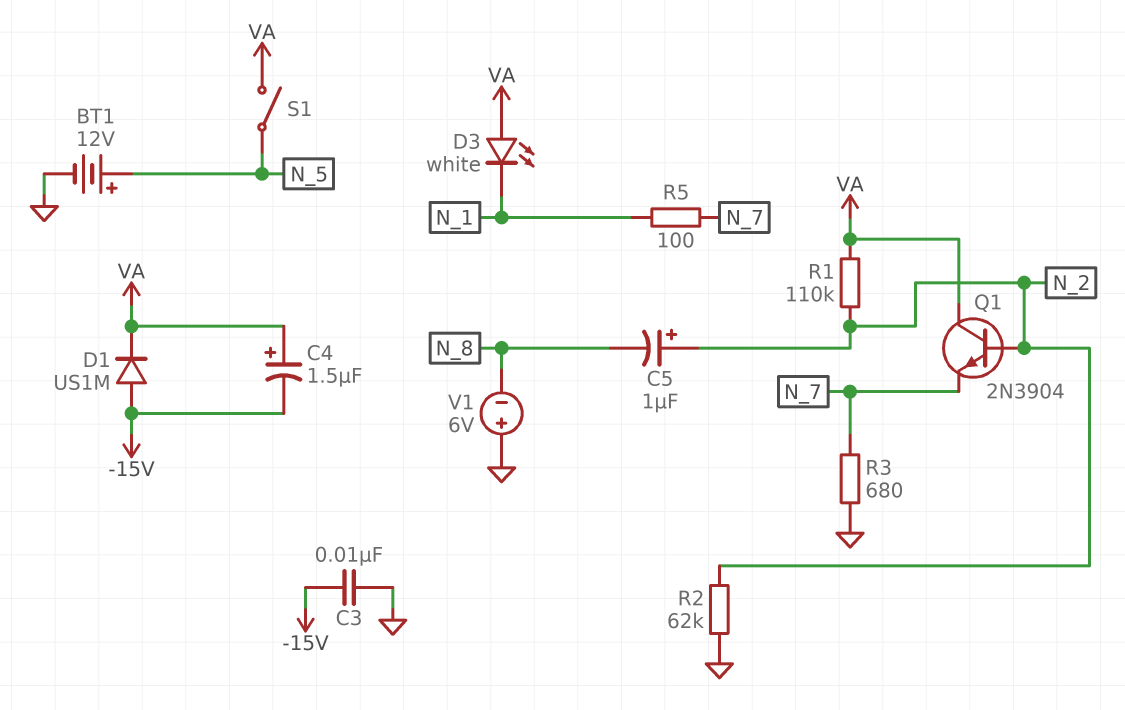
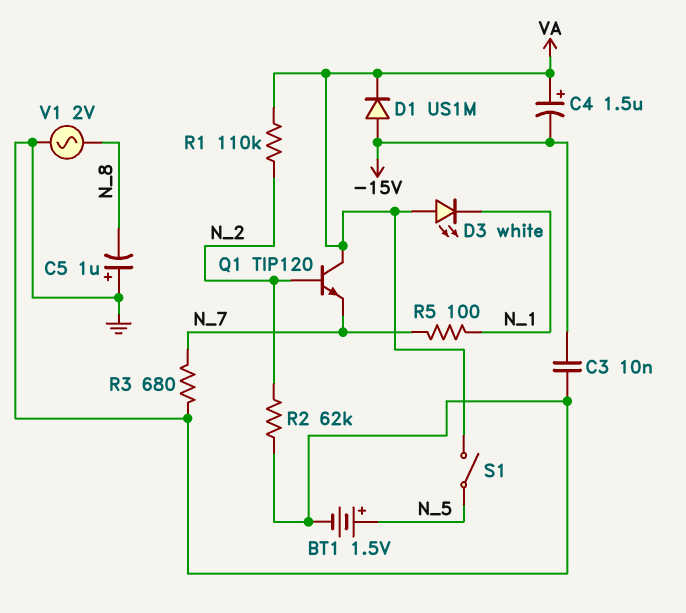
BT1: 12V (plus N_5, minus GND) -> 1.5V (plus N_5, minus GND)
C5: 1uF (plus N_2, minus N_8) -> 1uF (plus GND, minus N_8)
Q1: NPN 2N3904 (B N_2, C VA, E N_7) -> NPN TIP120 (B N_2, C VA, E N_7)
V1: 6V (plus GND, minus N_8) -> AC 2V (GND, N_8)

